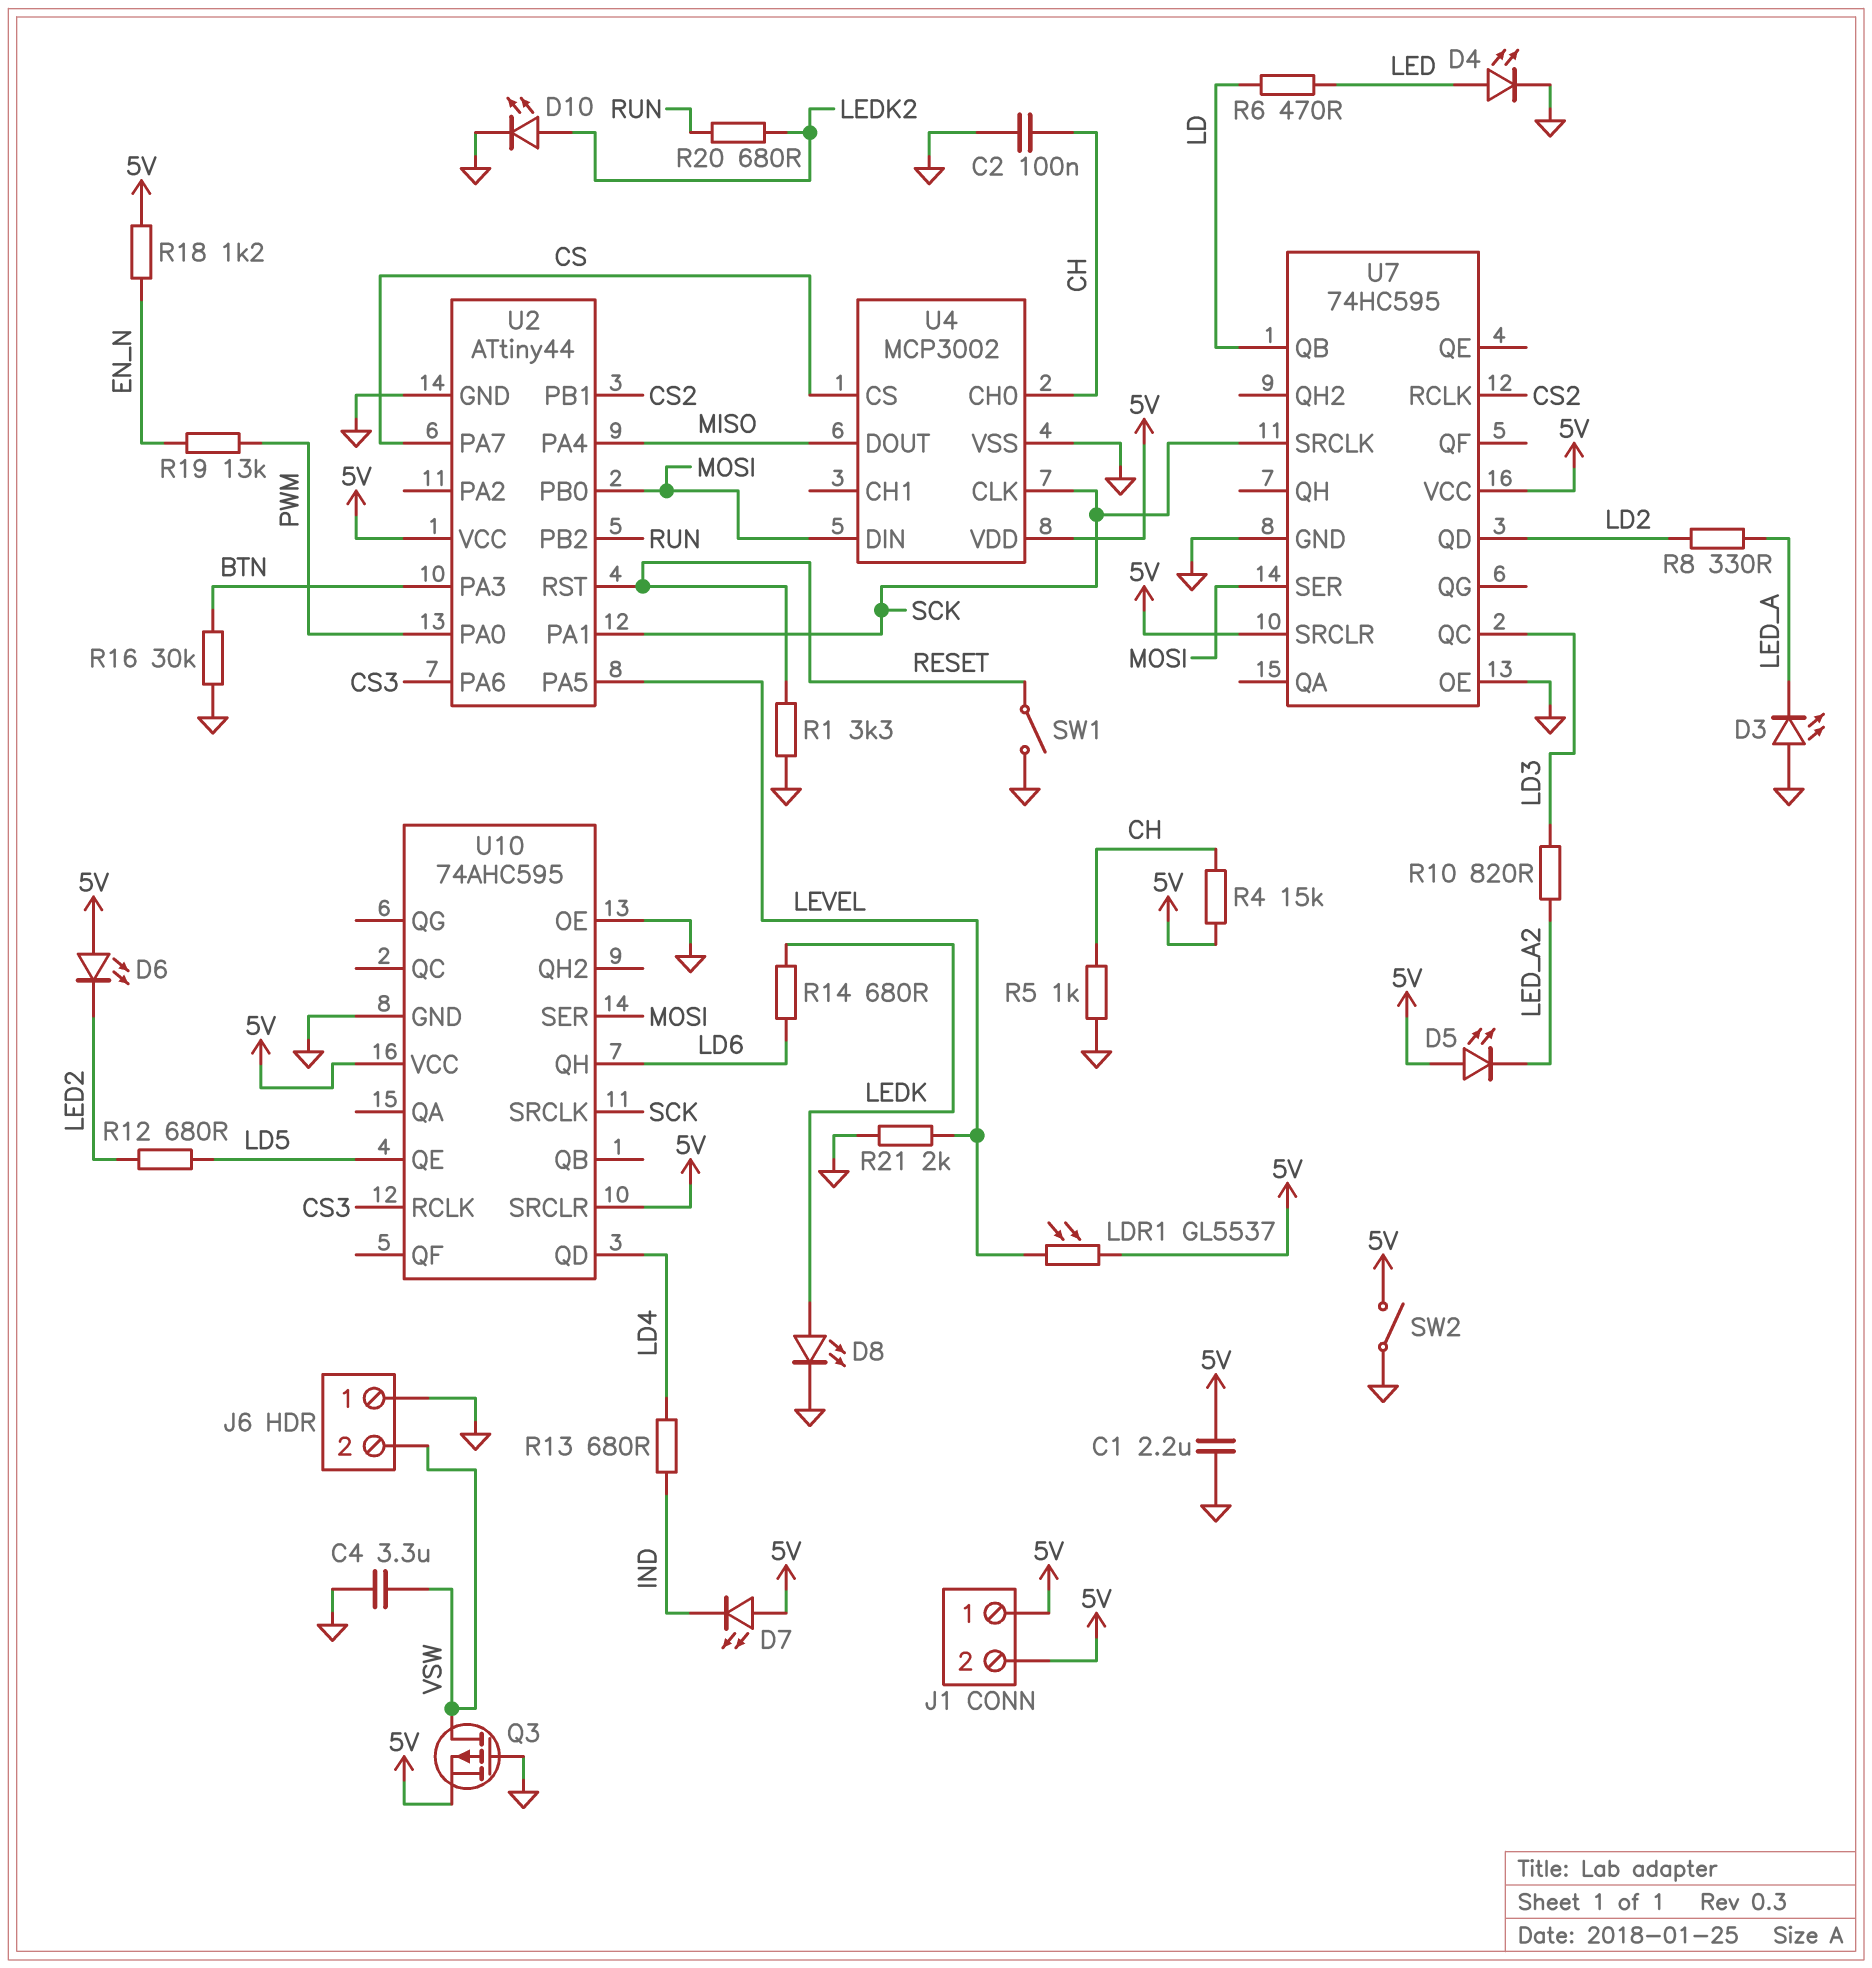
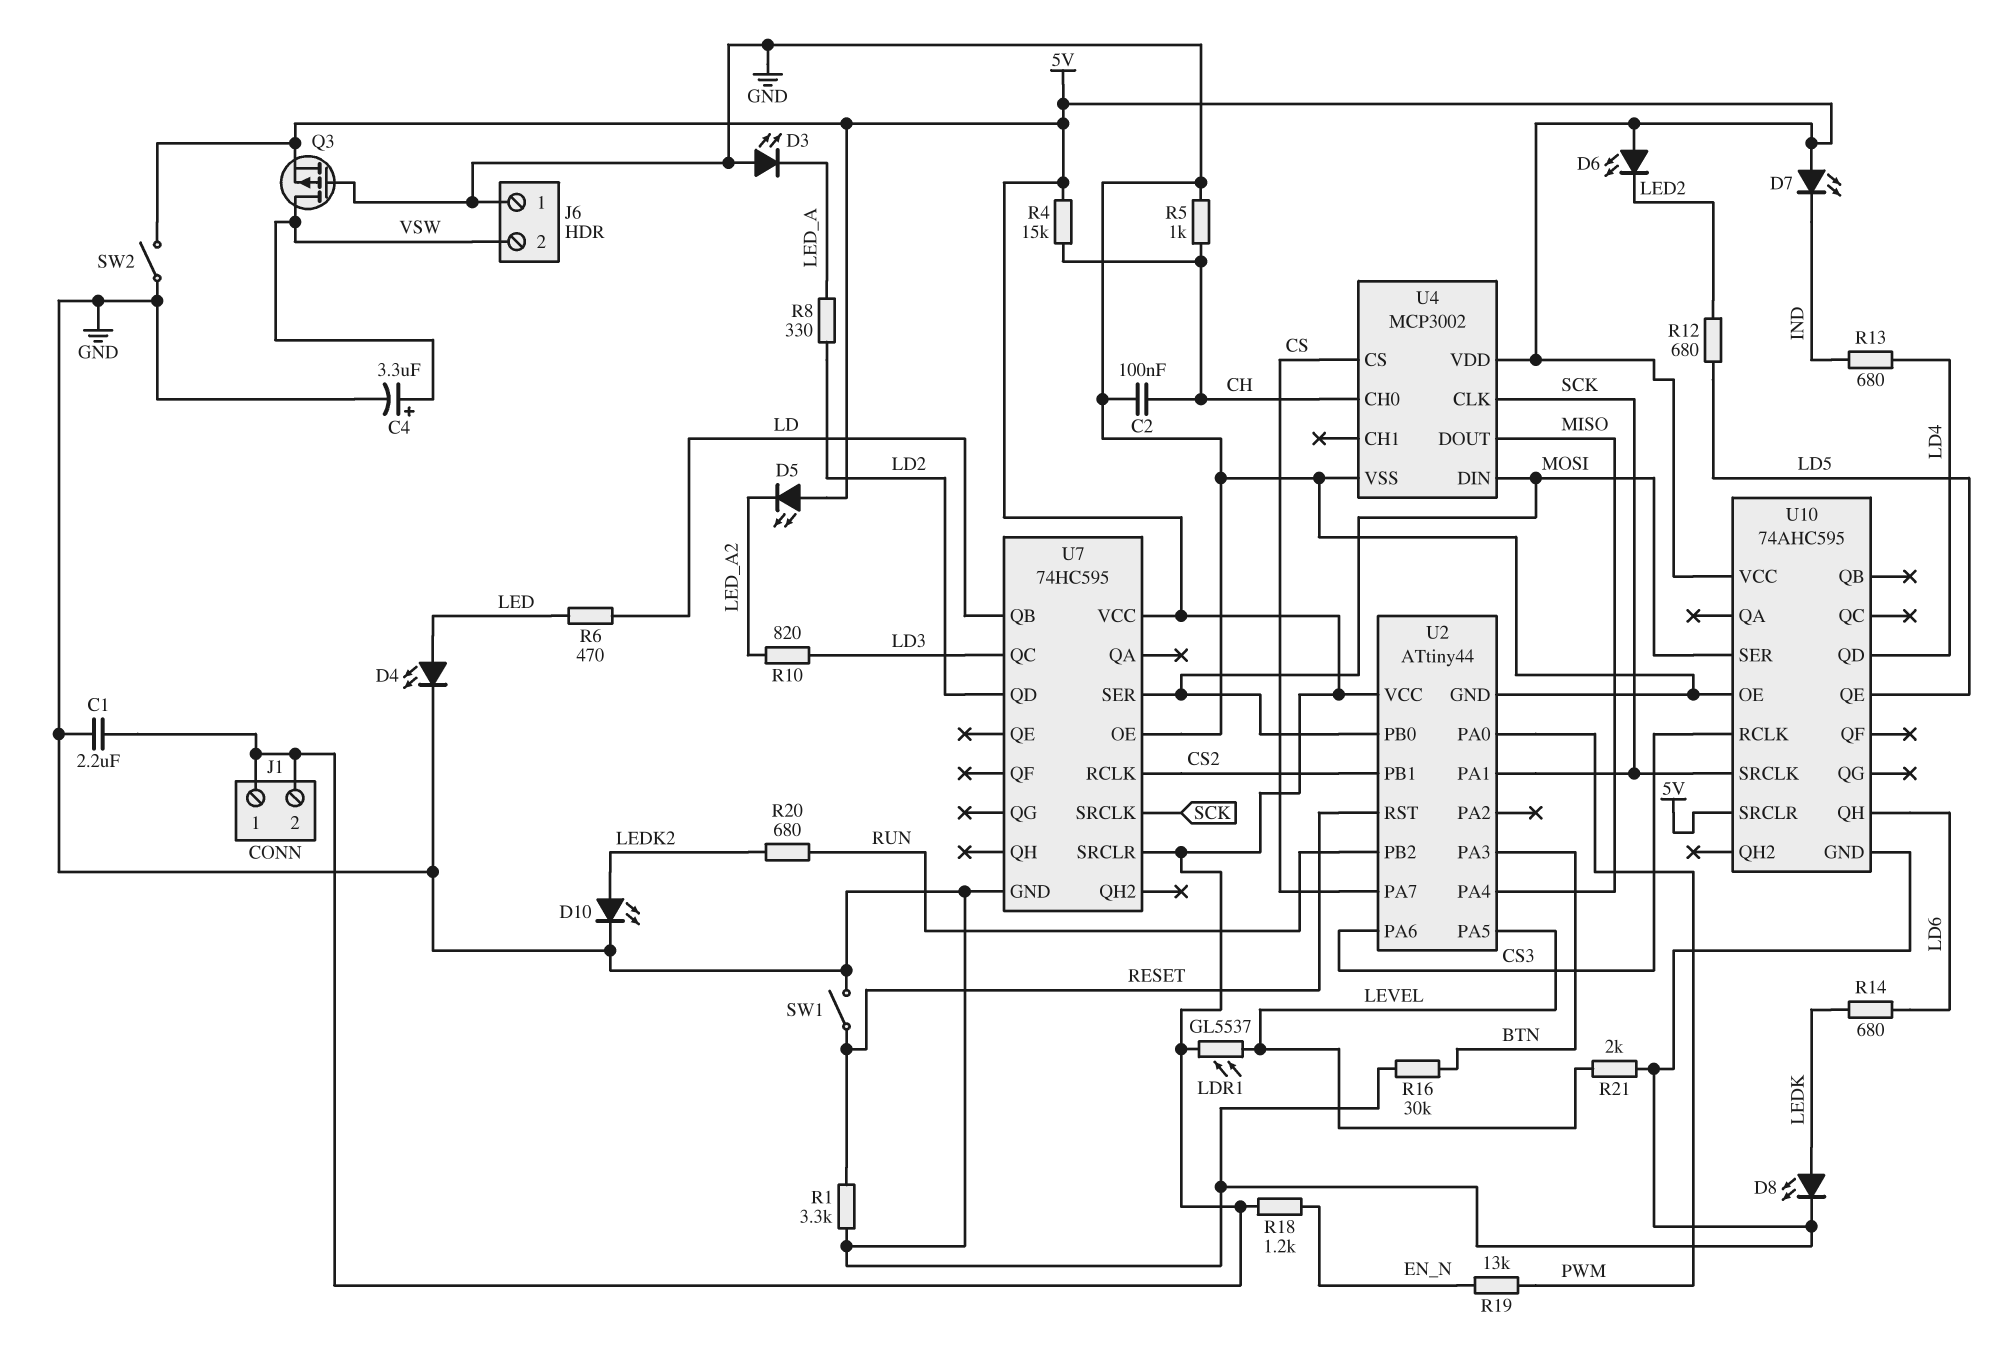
C4: 3.3uF (GND, VSW) -> 3.3uF (plus VSW, minus GND)

